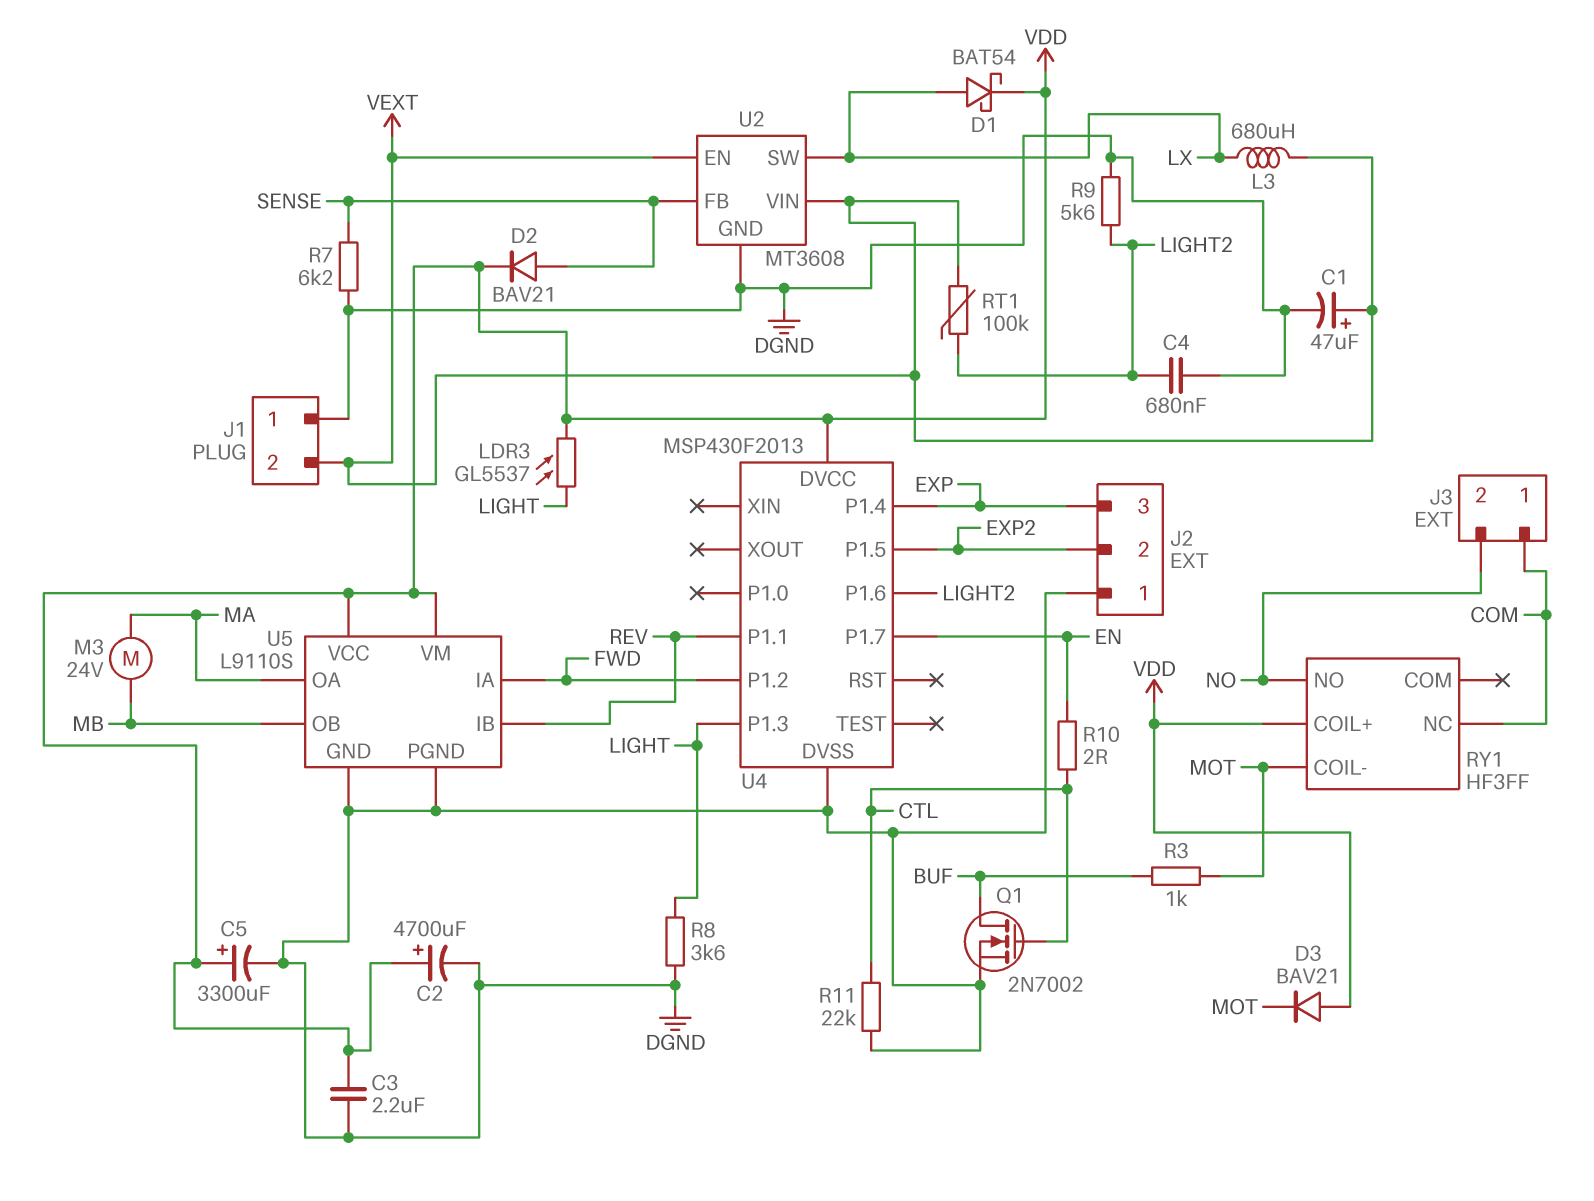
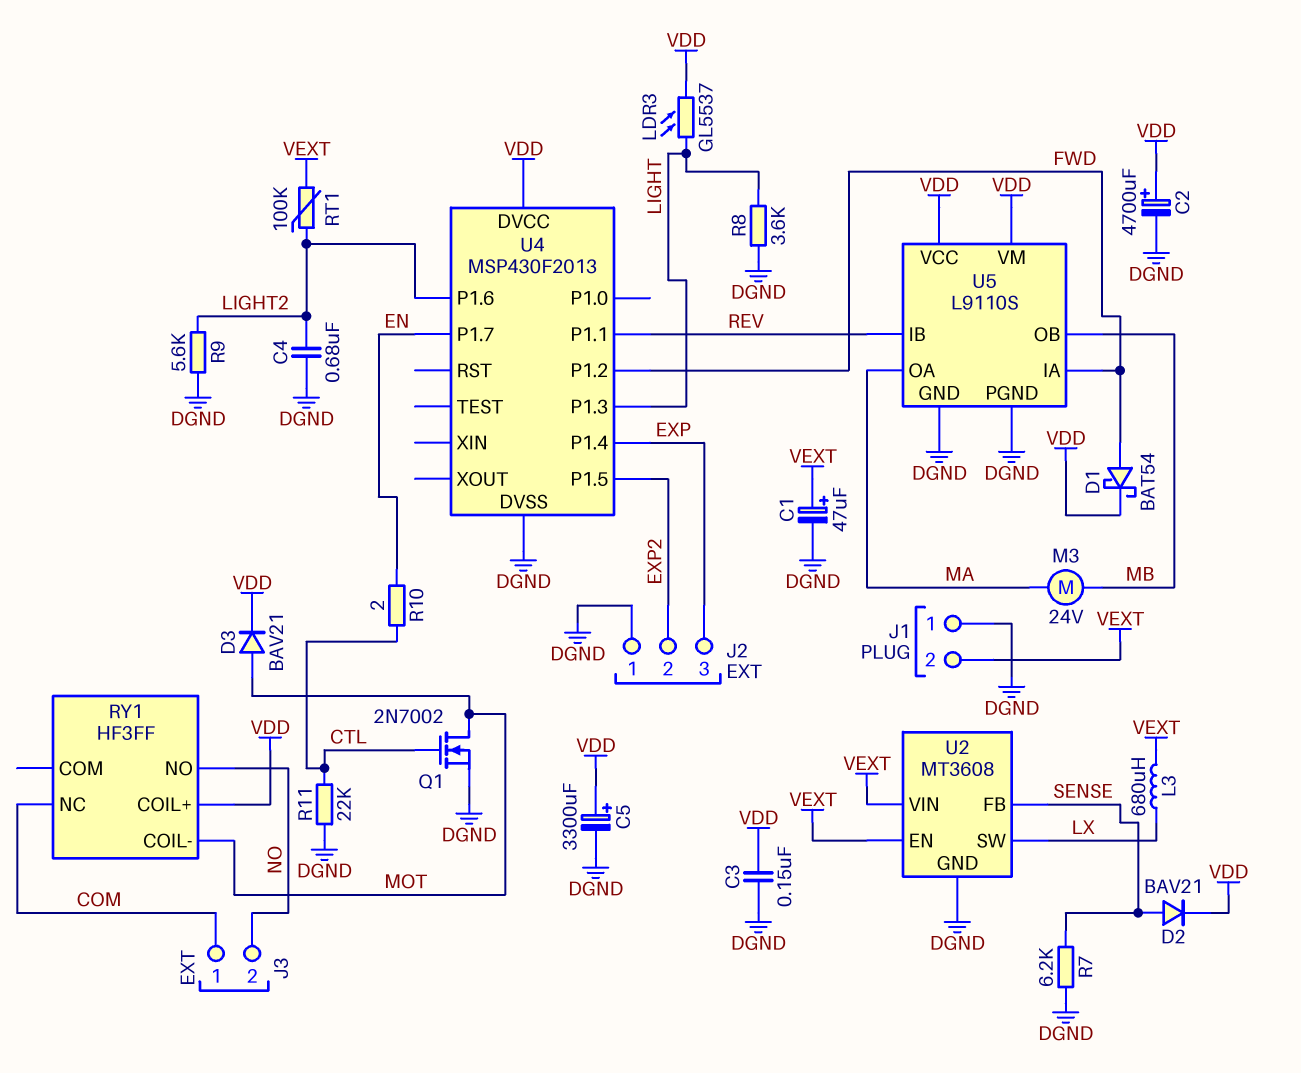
C3: 2.2uF (DGND, VDD) -> 150nF (DGND, VDD)
D1: schottky BAT54 (A LX, K VDD) -> schottky BAT54 (A FWD, K VDD)
D3: diode BAV21 (A VDD, K MOT) -> diode BAV21 (A MOT, K VDD)
Q1: NMOS 2N7002 (G CTL, D BUF, S DGND) -> NMOS 2N7002 (G CTL, D MOT, S DGND)
R3: 1k (BUF, MOT) -> none

